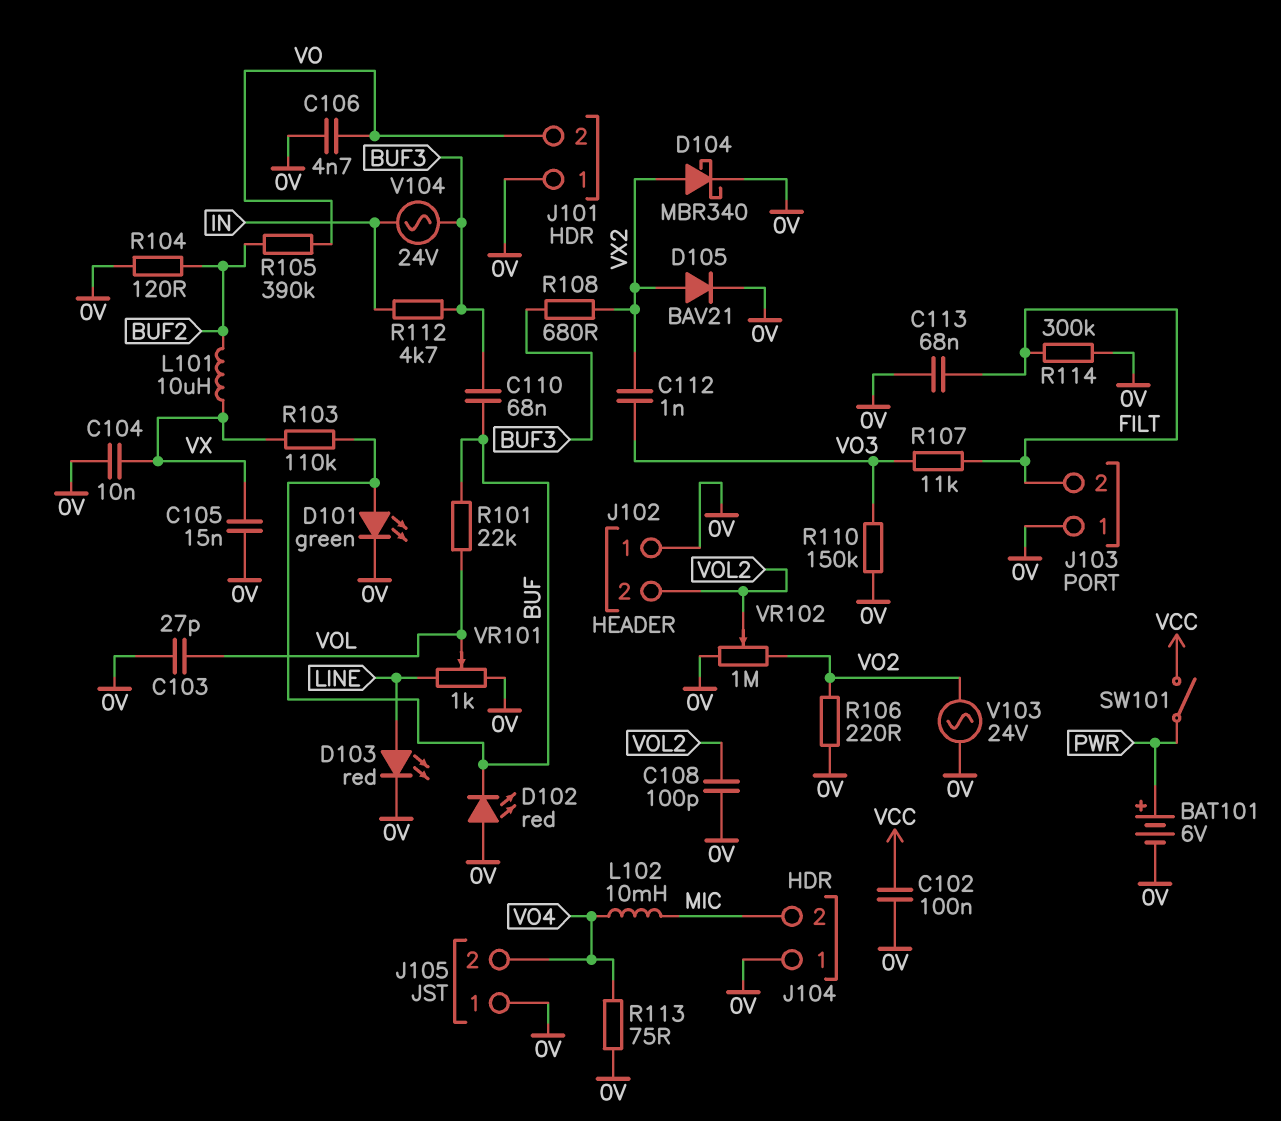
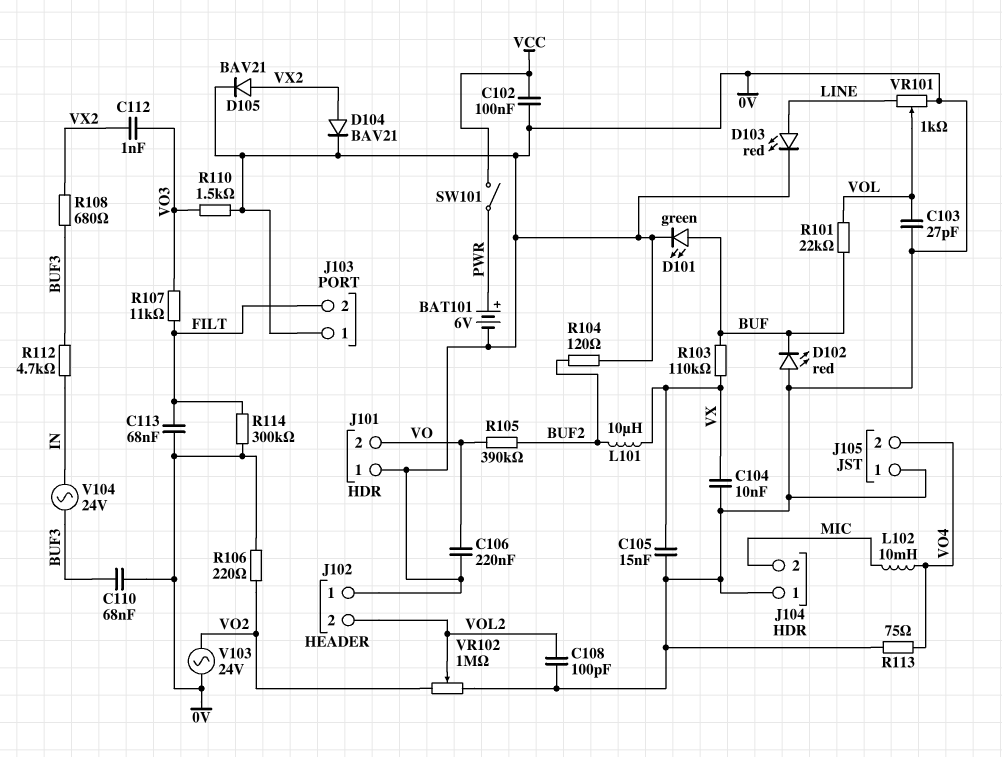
C106: 4.7nF (0V, VO) -> 220nF (0V, VO)
C110: 68nF (BUF, BUF3) -> 68nF (0V, BUF3)
D104: schottky MBR340 (A VX2, K 0V) -> diode BAV21 (A VX2, K 0V)
R110: 150k (0V, VO3) -> 1.5k (0V, VO3)

